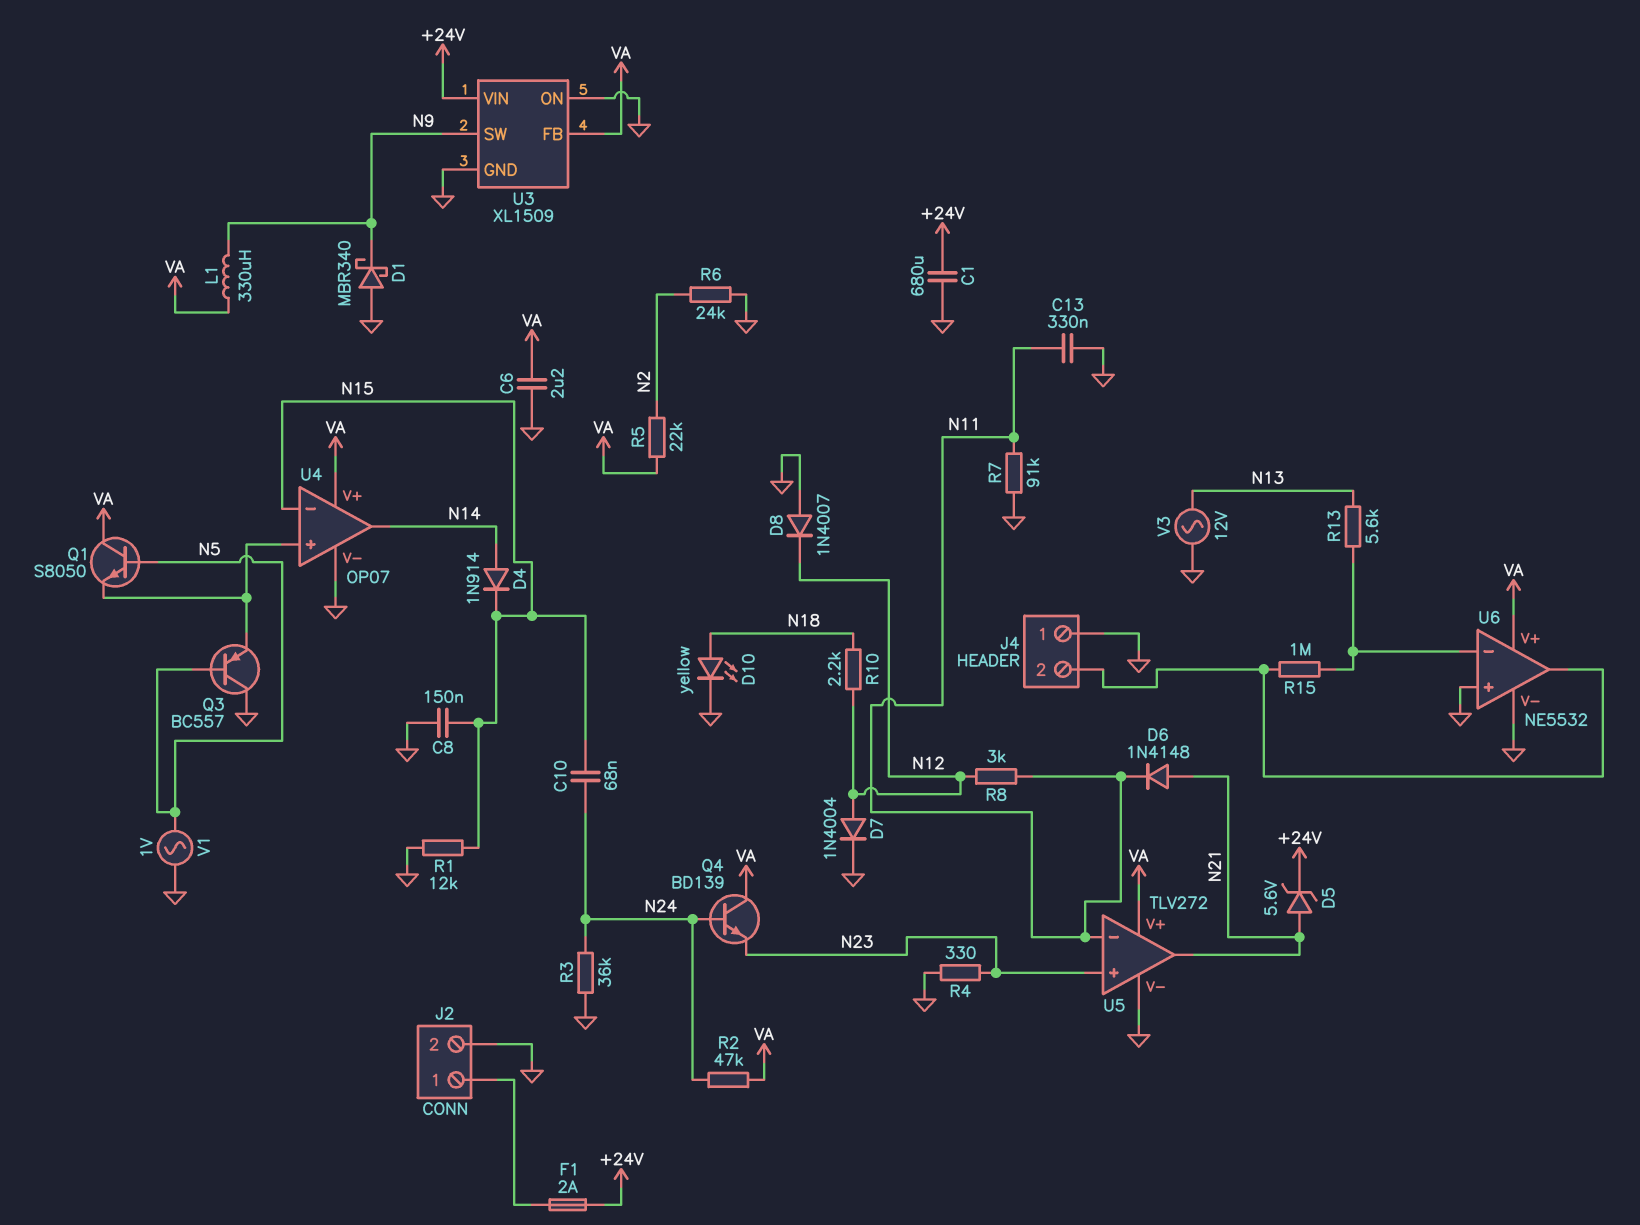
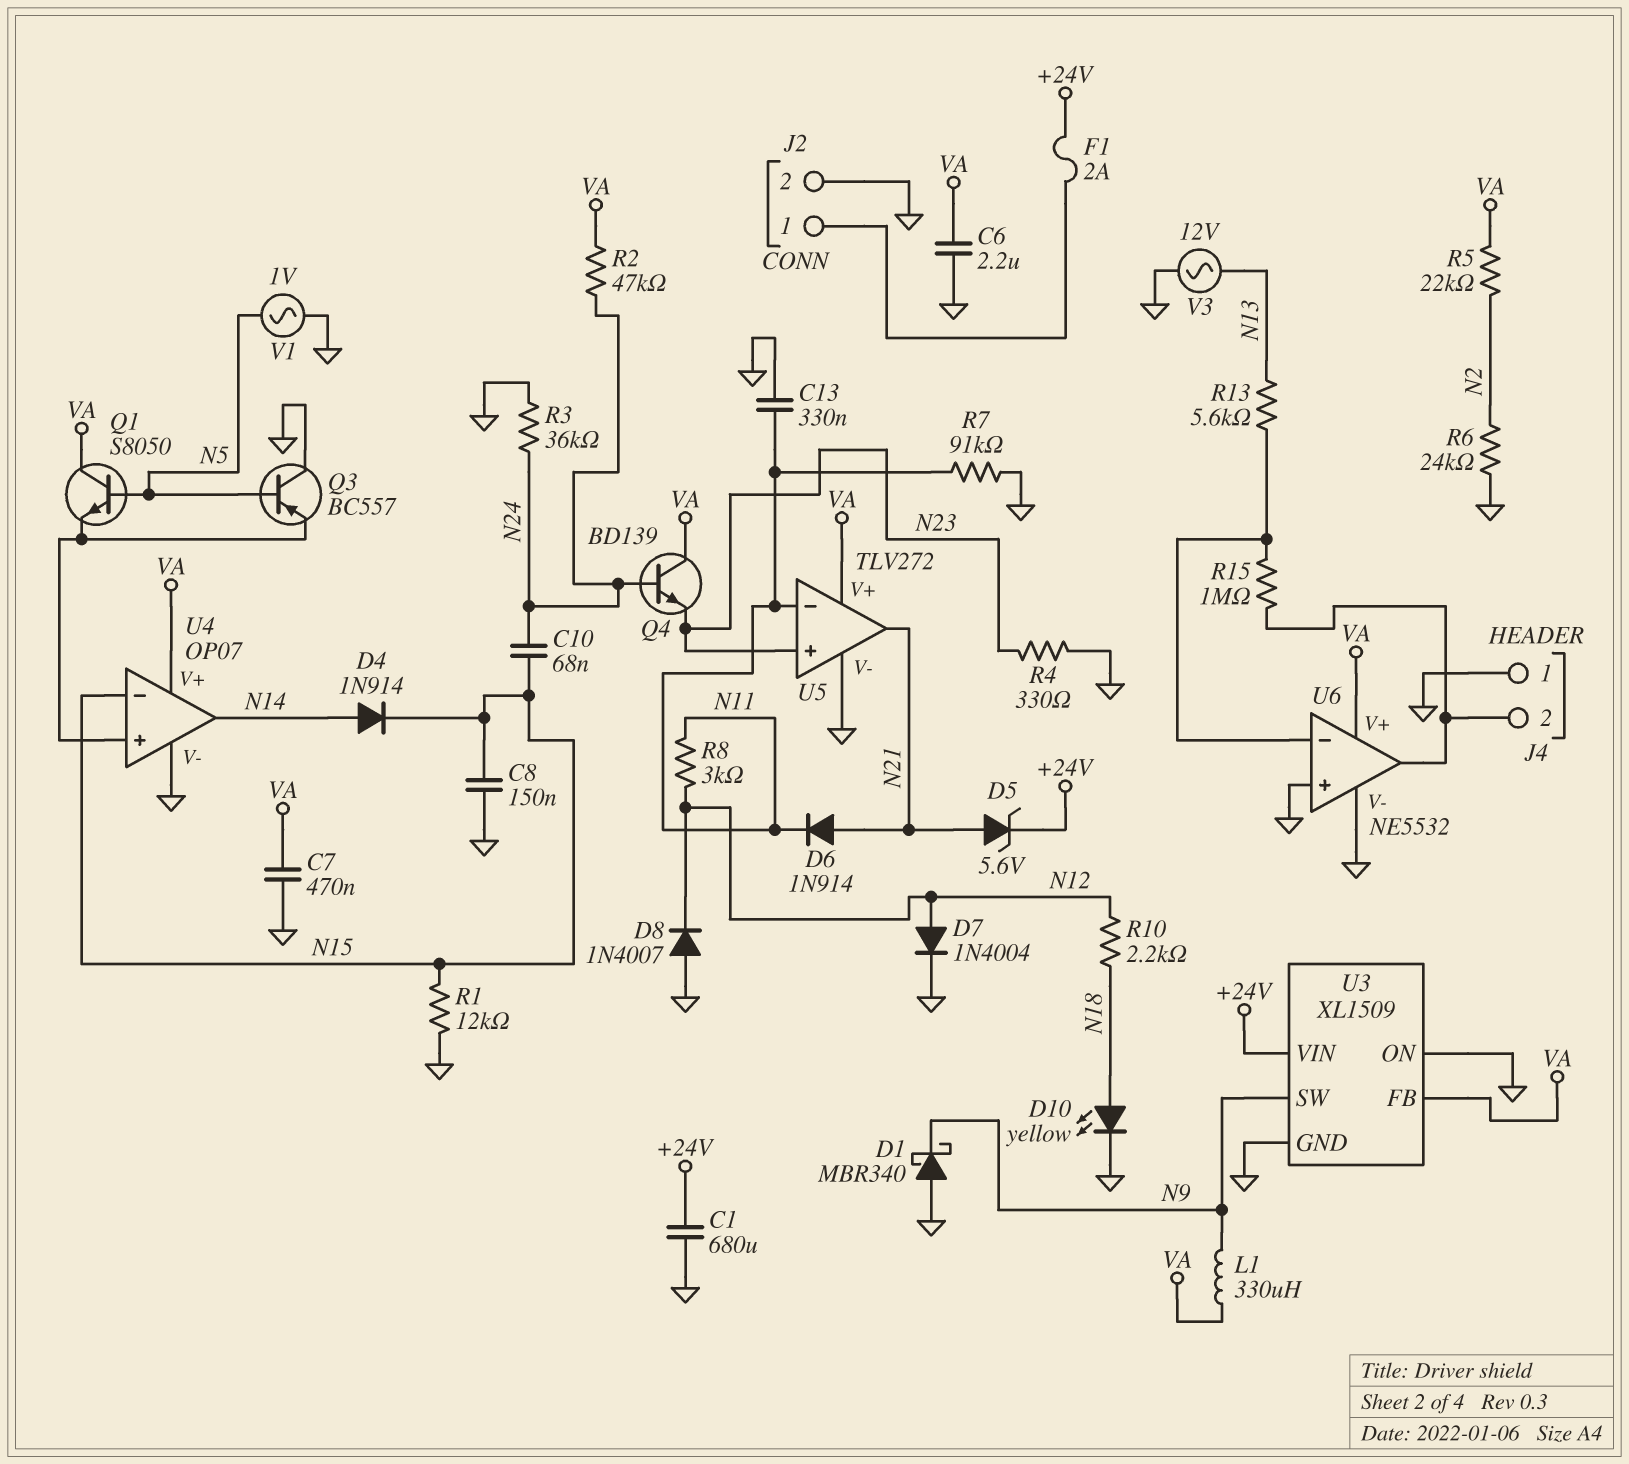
C7: none -> 470nF (GND, VA)
D6: diode 1N4148 (A N21, K N11) -> diode 1N914 (A N21, K N11)

